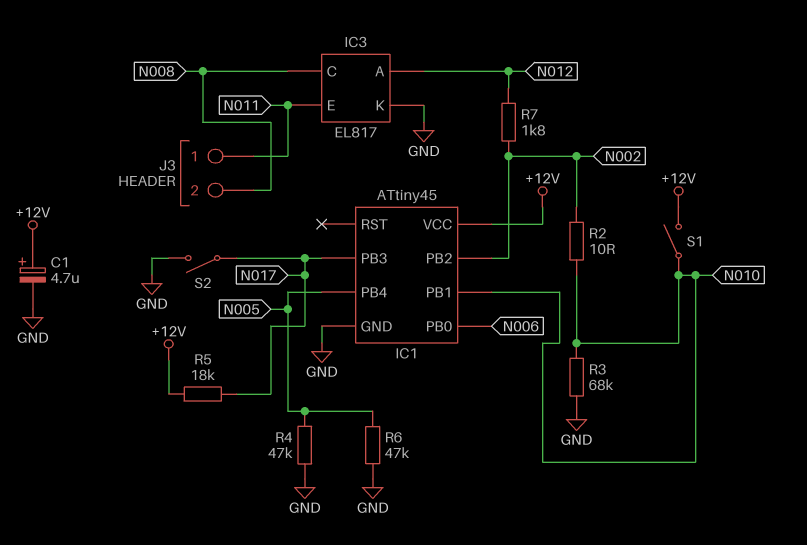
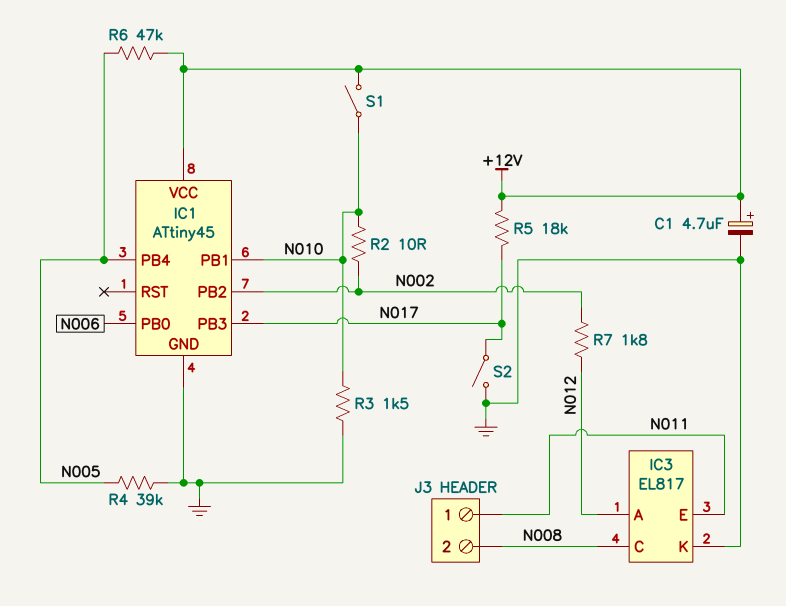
R3: 68k (GND, N010) -> 1.5k (GND, N010)
R4: 47k (GND, N005) -> 39k (GND, N005)
R6: 47k (GND, N005) -> 47k (+12V, N005)

